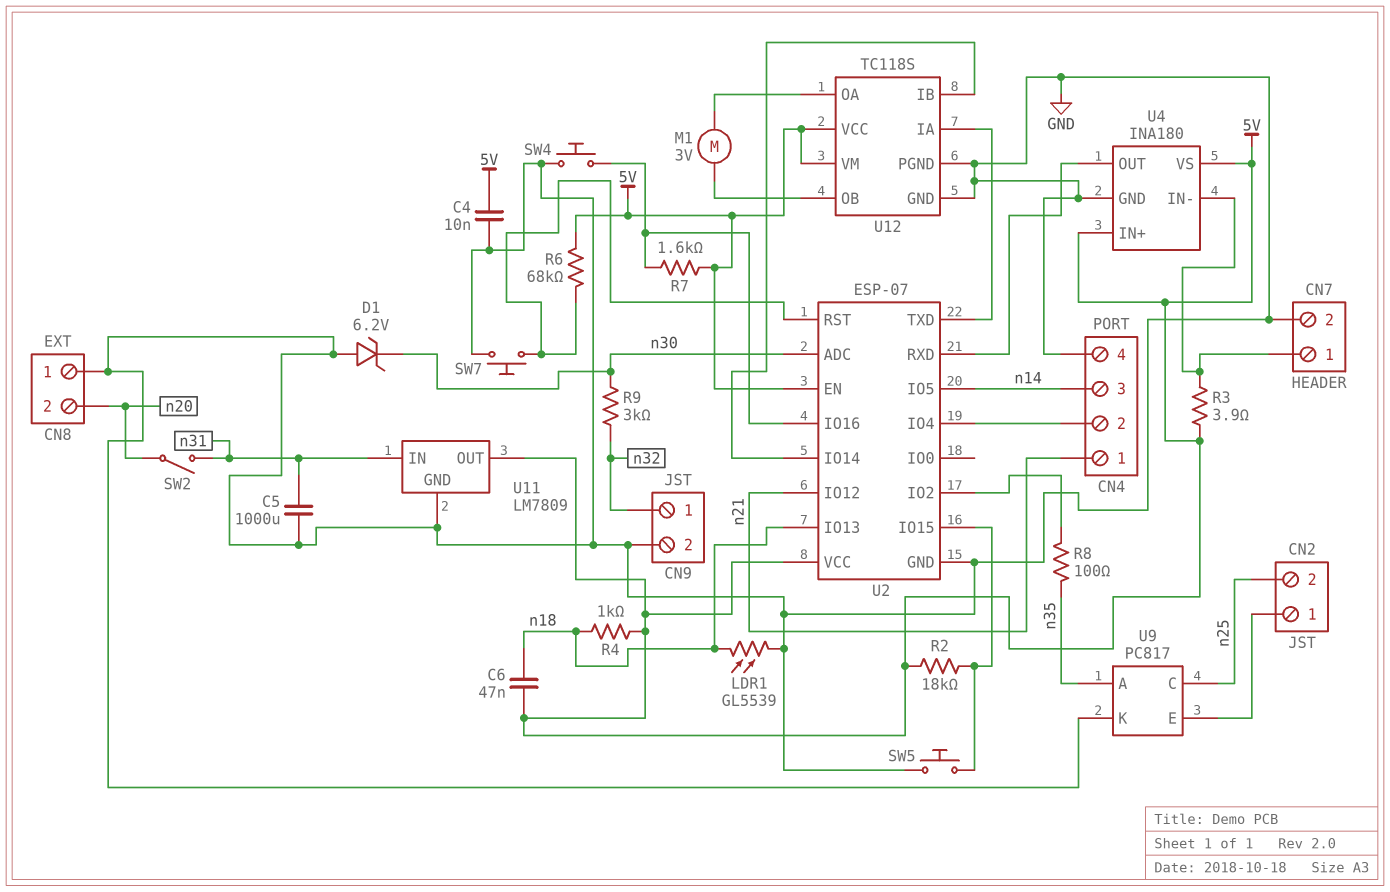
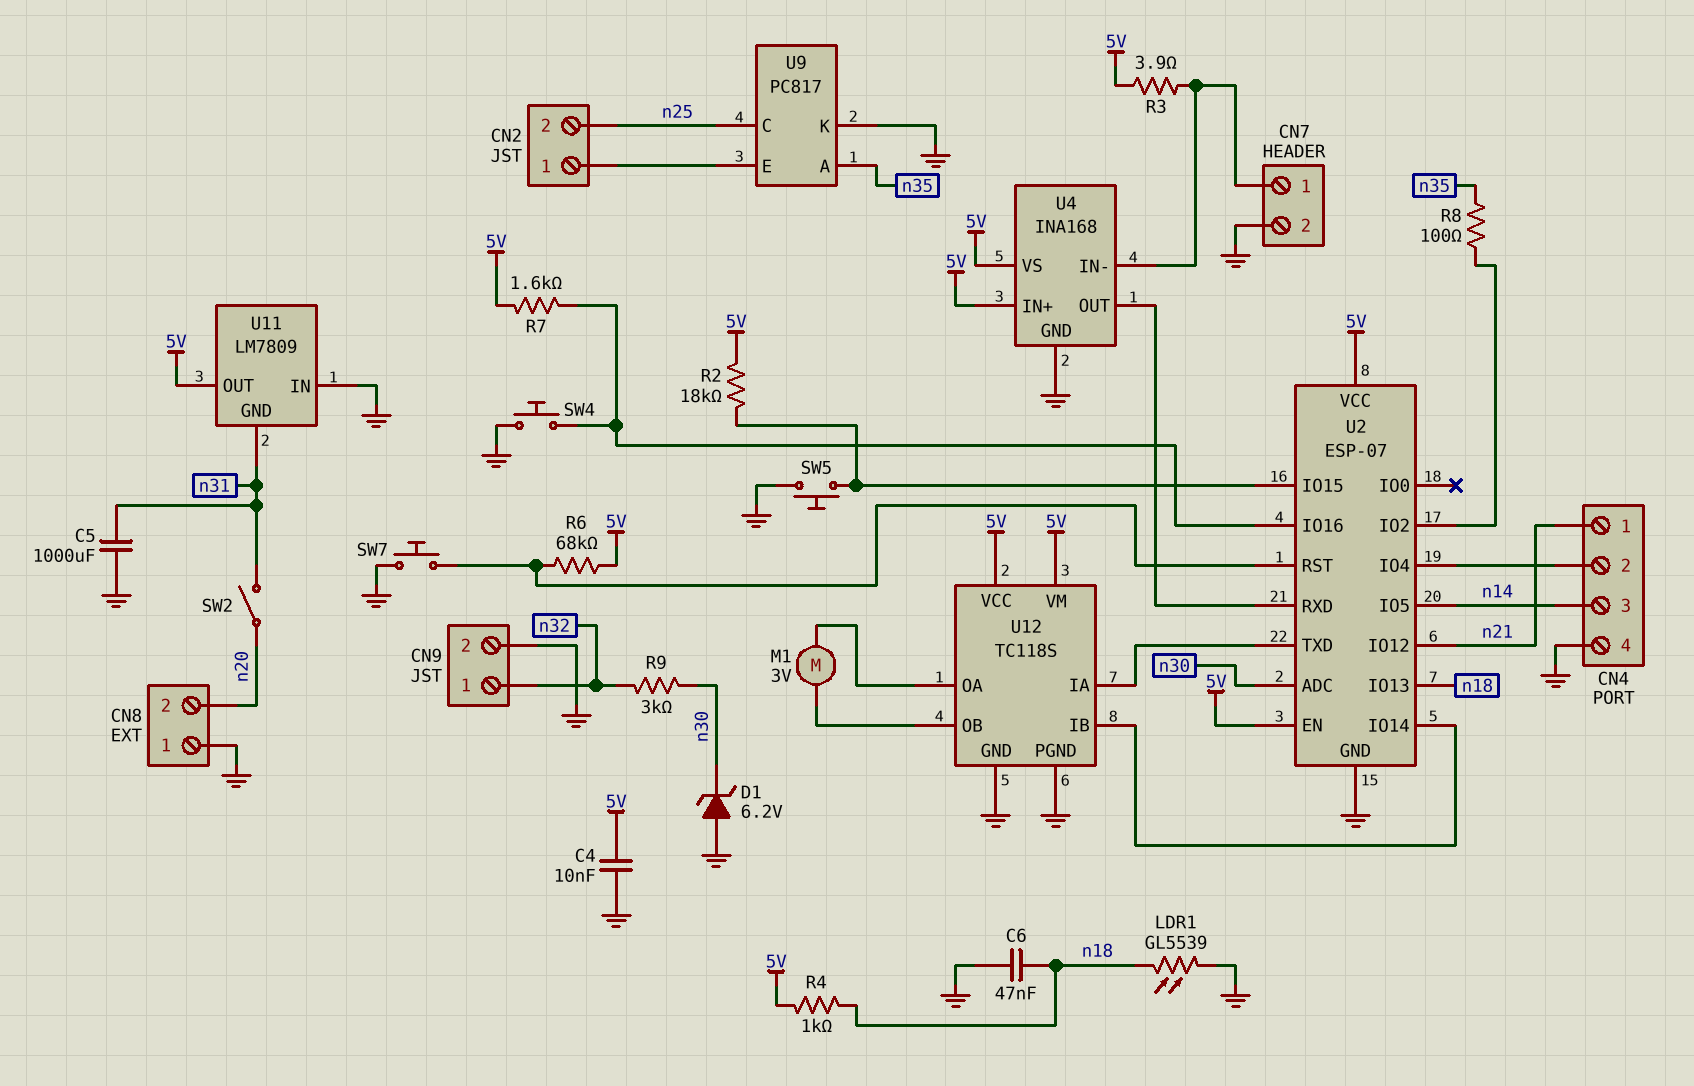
C6: 47nF (5V, n18) -> 47nF (GND, n18)
U4: INA180 -> INA168
U11 pin GND: GND -> n31
U11 pin IN: n31 -> GND

